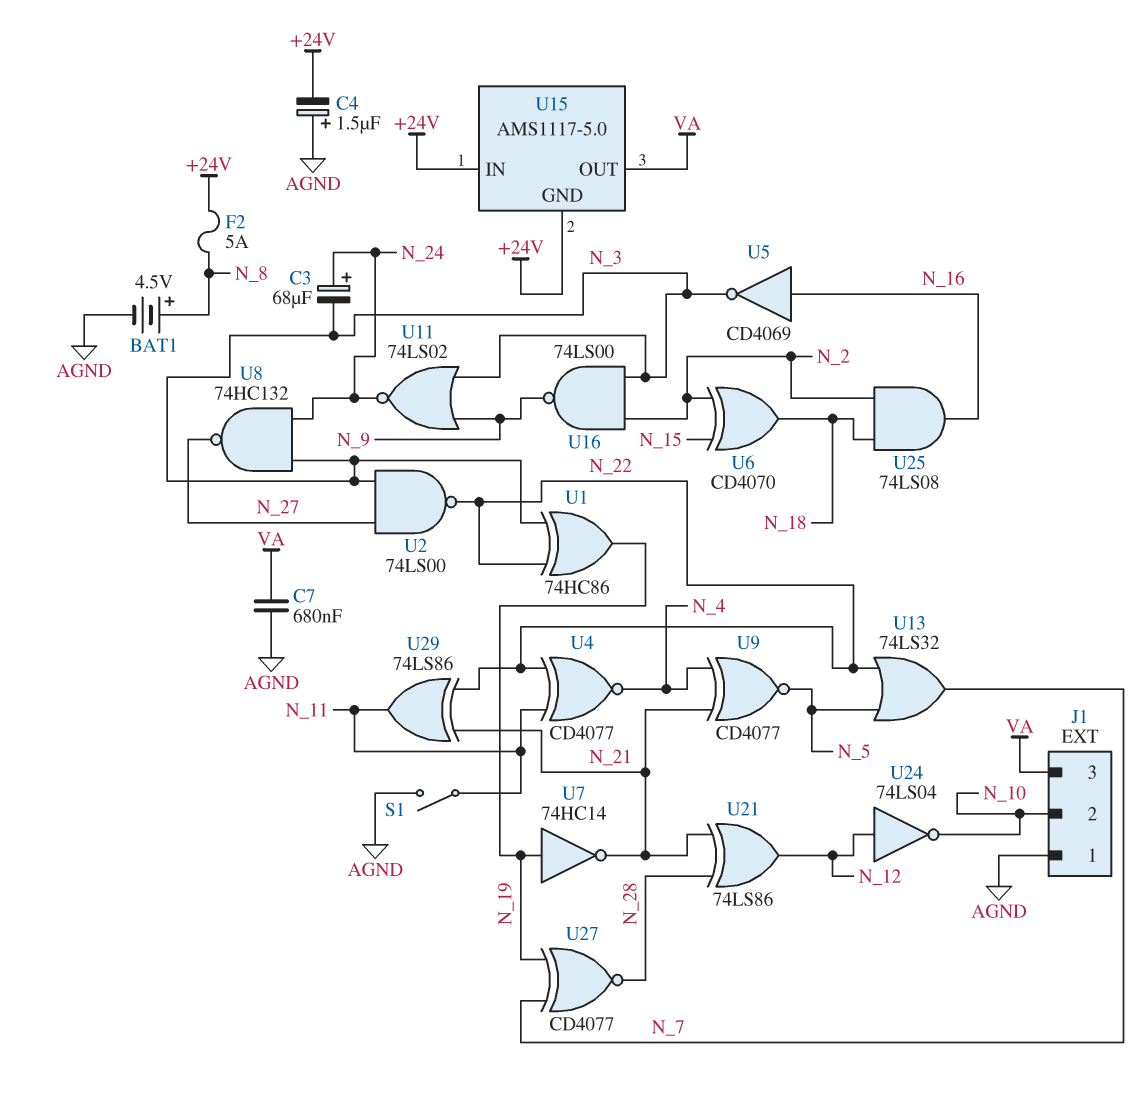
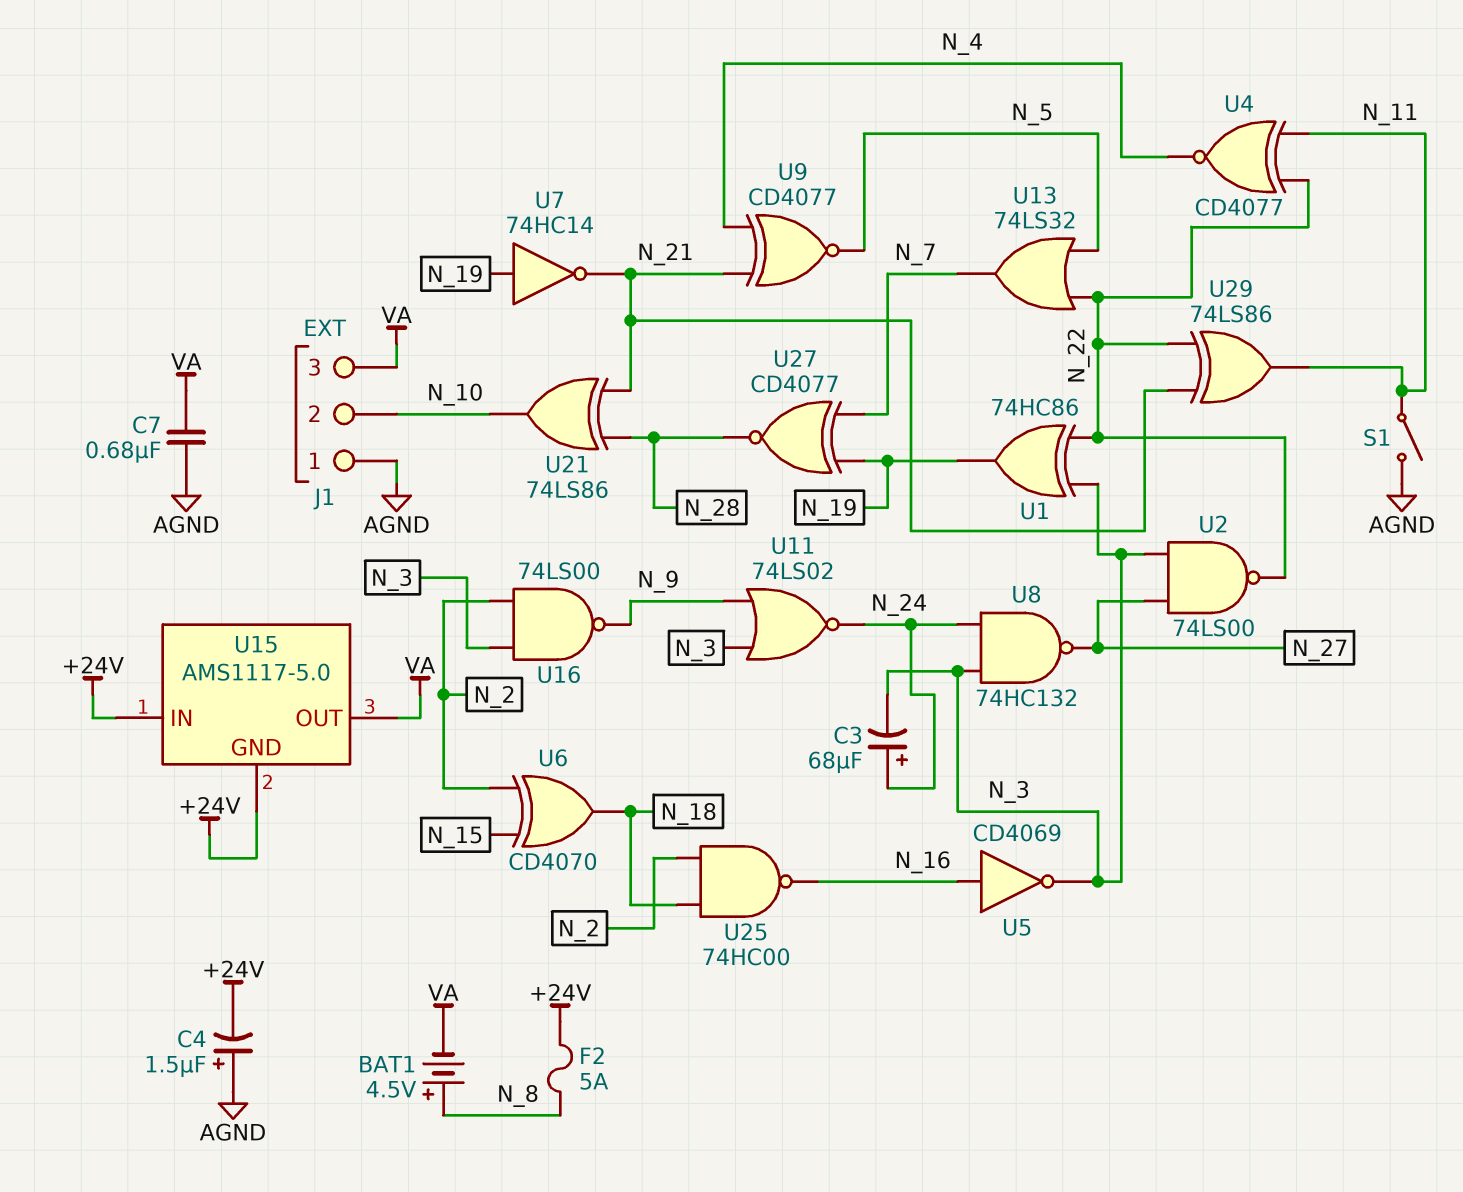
BAT1: 4.5V (plus N_8, minus AGND) -> 4.5V (plus N_8, minus VA)
U21: XOR 74LS86 (in N_21, in N_28, out N_12) -> XOR 74LS86 (in N_21, in N_28, out N_10)
U24: NOT 74LS04 (in N_12, out N_10) -> none
U25: AND 74LS08 (in N_2, in N_18, out N_16) -> NAND 74HC00 (in N_2, in N_18, out N_16)

